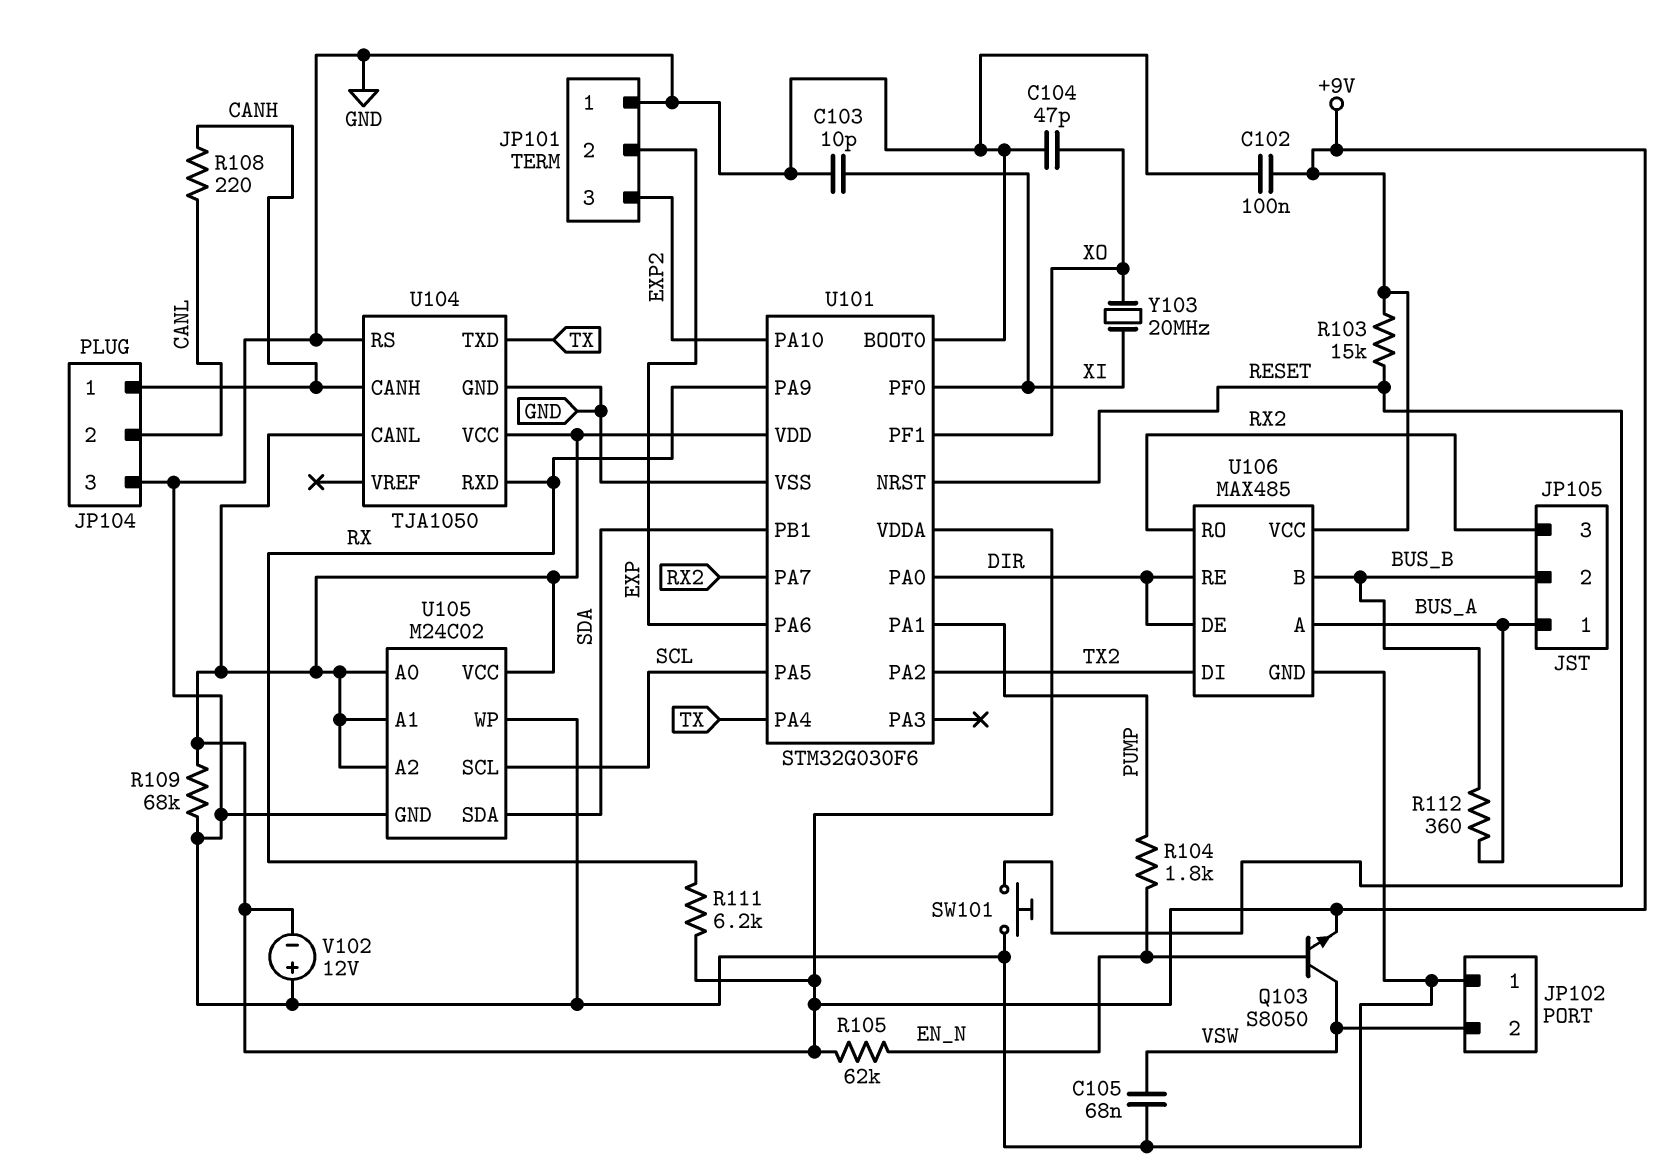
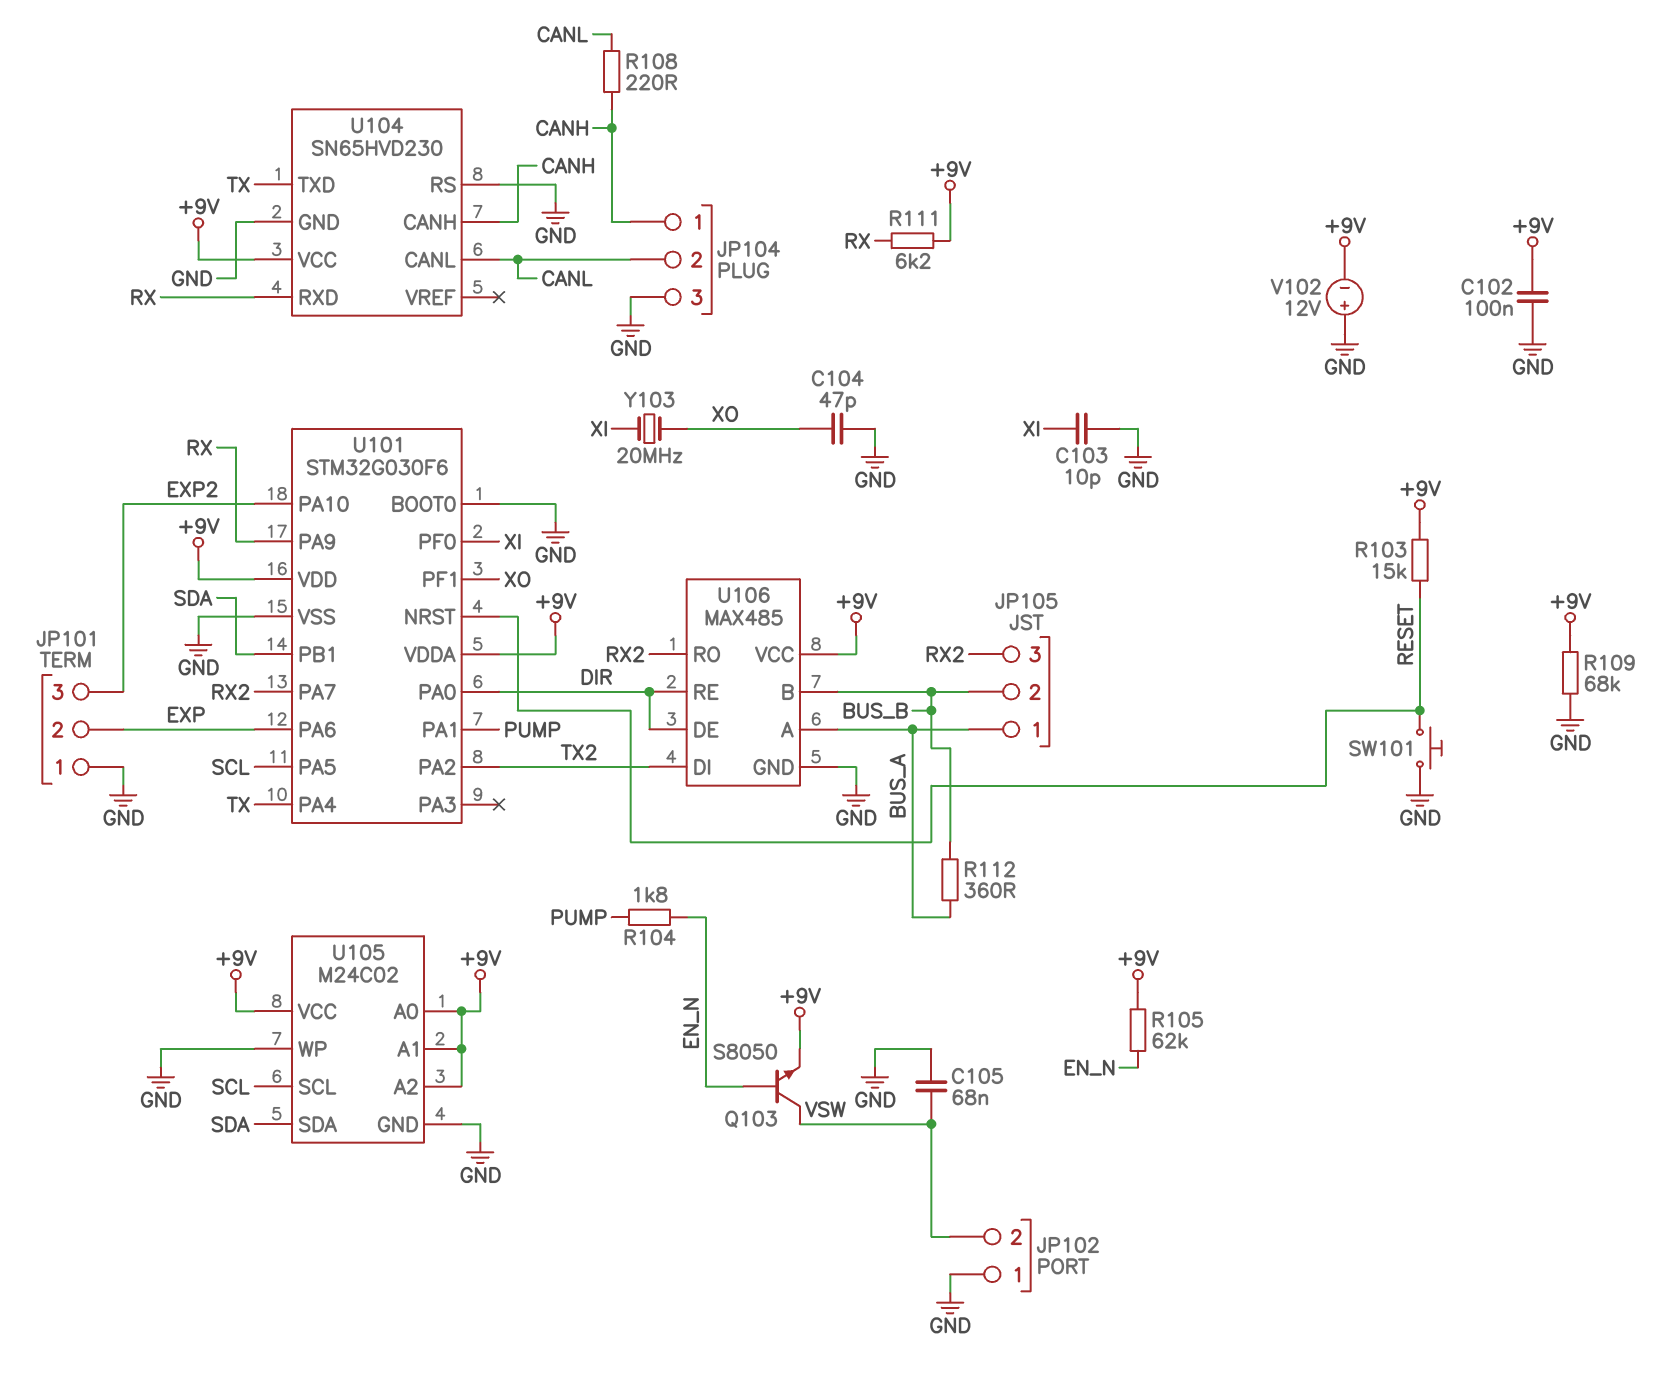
U104: TJA1050 -> SN65HVD230
U104 pin CANL: +9V -> CANL

